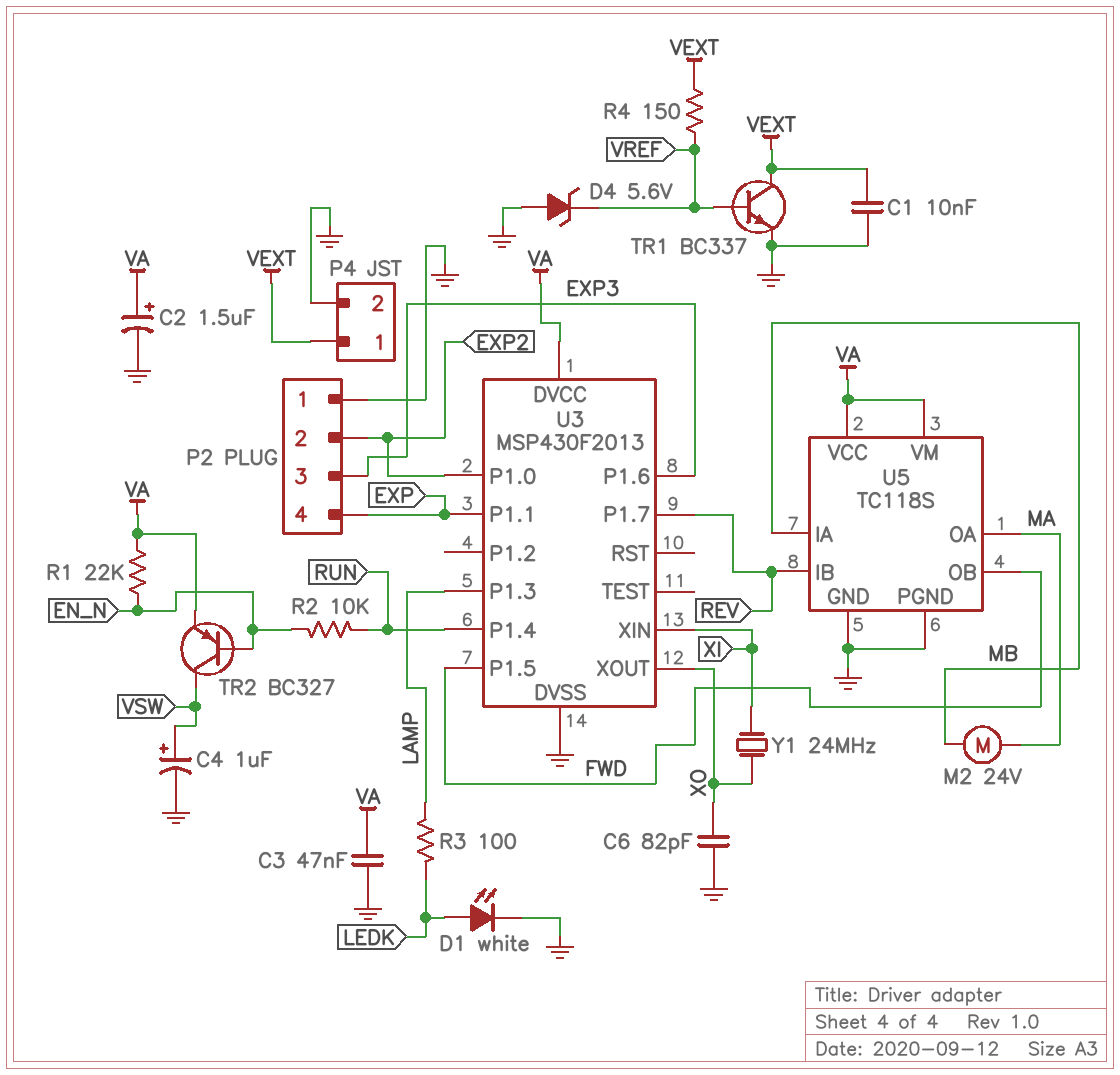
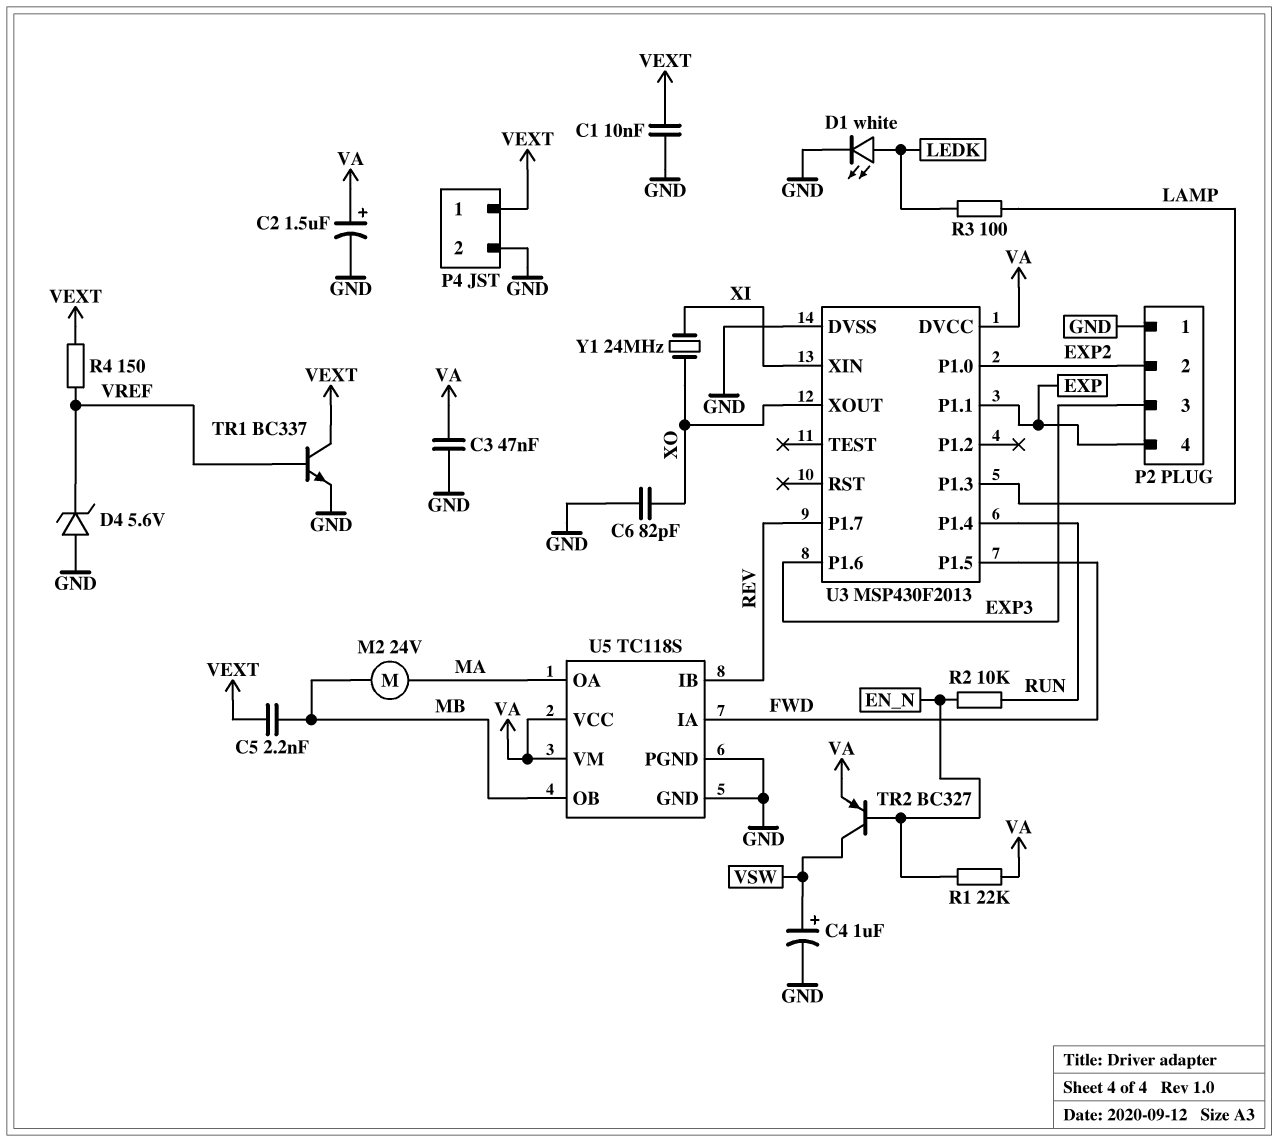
C5: none -> 2.2nF (MB, VEXT)
U5 pin IA: MB -> FWD
U5 pin OB: FWD -> MB

